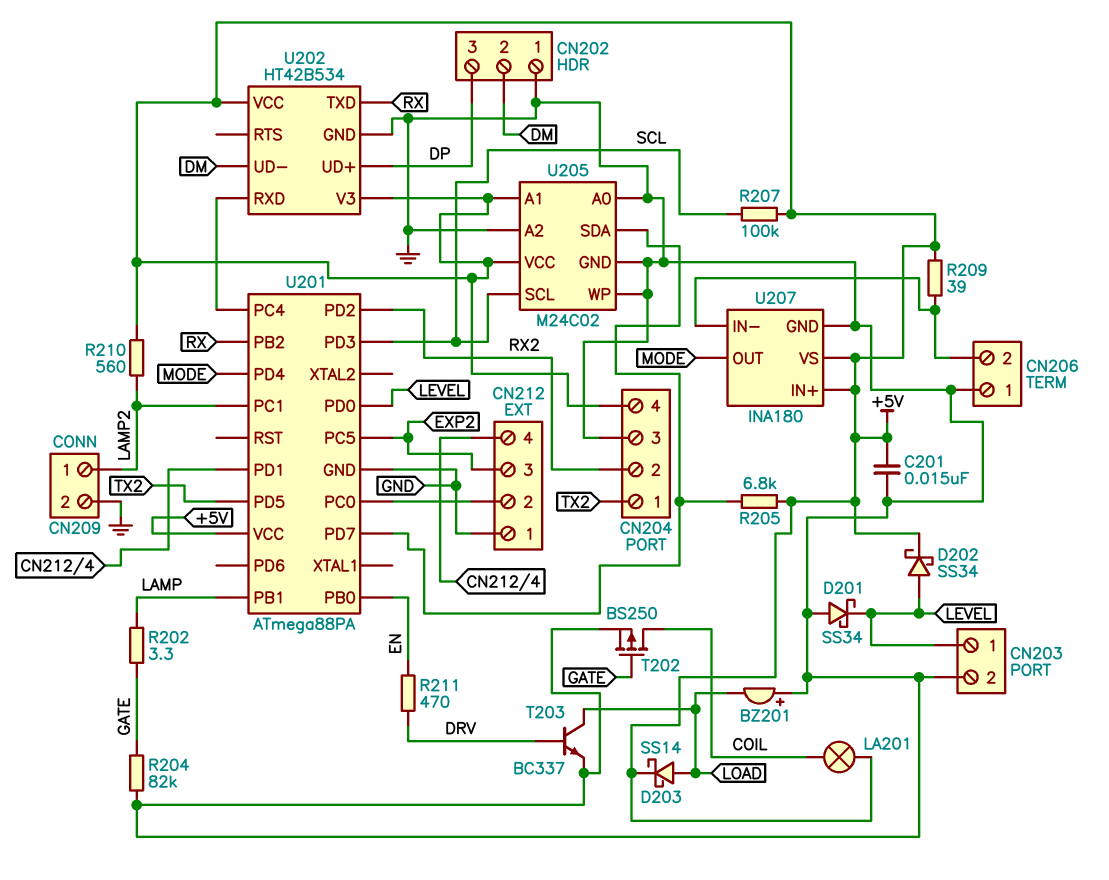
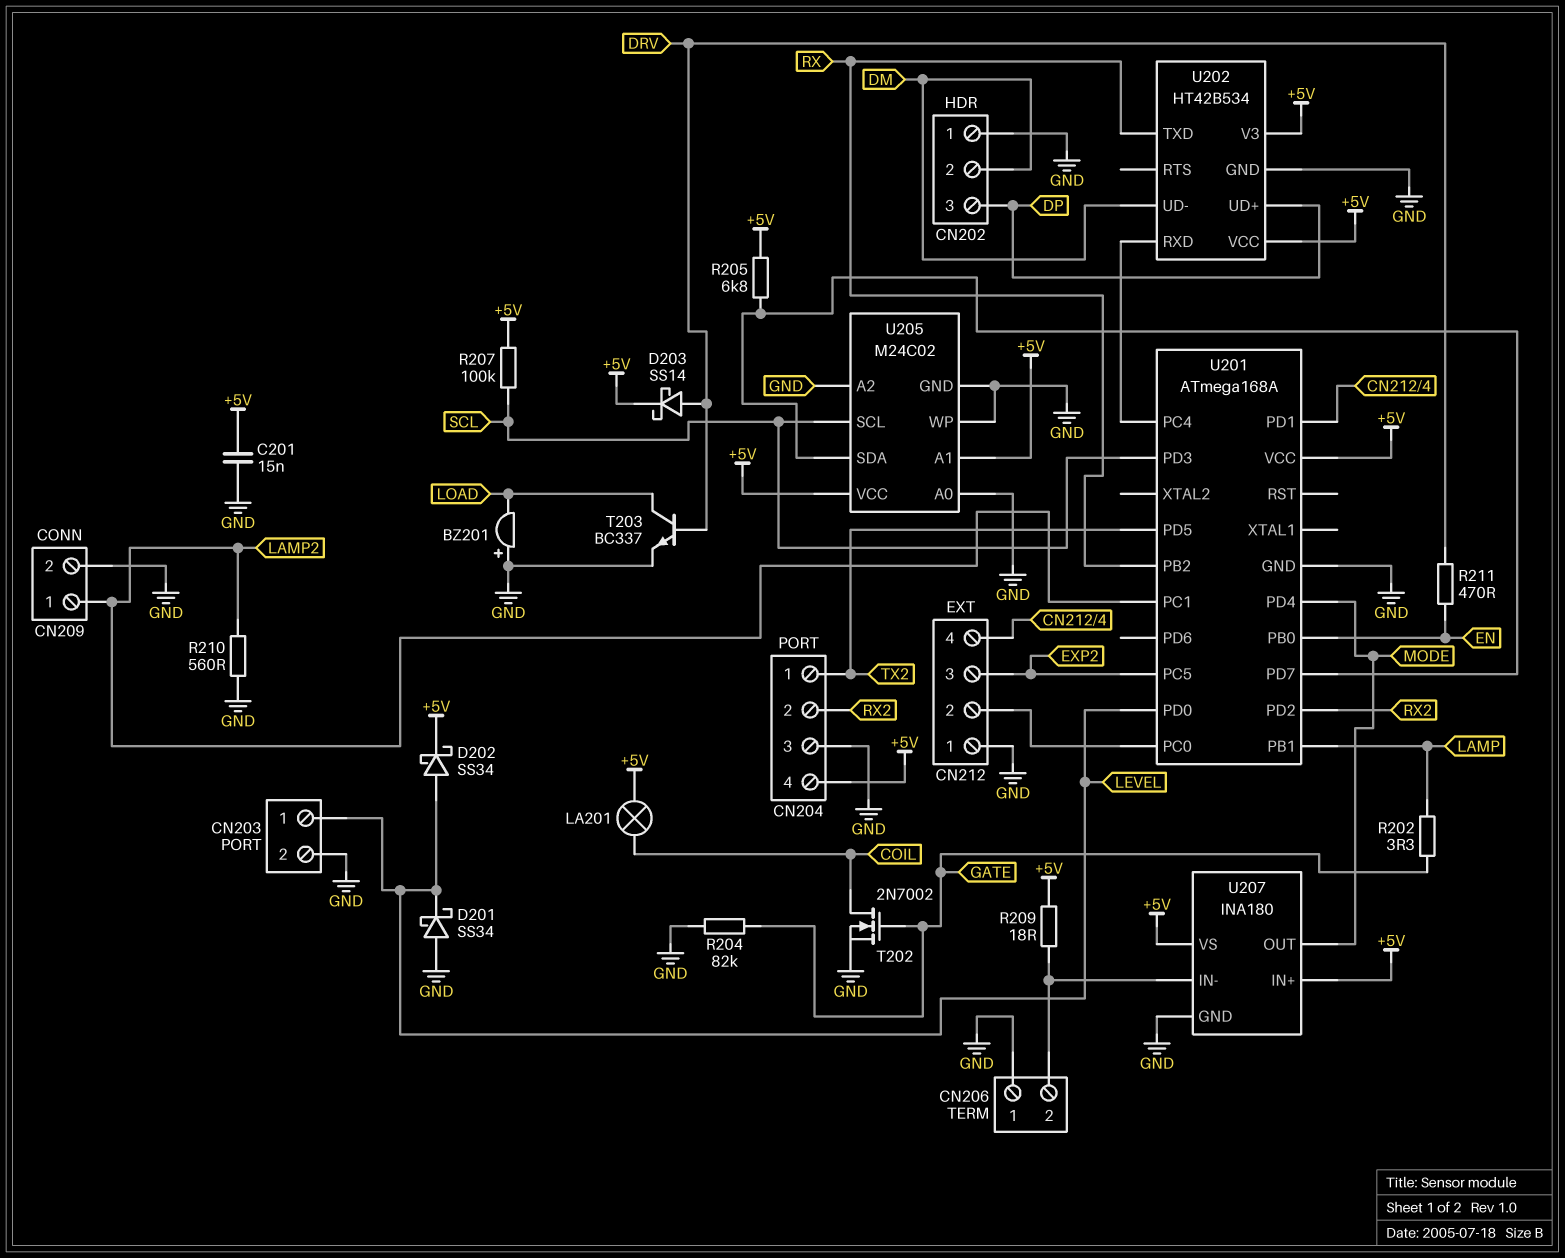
D203: schottky SS14 (A LOAD, K +5V) -> schottky SS14 (A DRV, K +5V)
R209: 39 (+5V, CN206/2) -> 18 (+5V, CN206/2)
R210: 560 (+5V, LAMP2) -> 560 (GND, LAMP2)
T202: PMOS BS250 (G GATE, D COIL, S GND) -> NMOS 2N7002 (G GATE, D COIL, S GND)
U201: ATmega88PA -> ATmega168A

